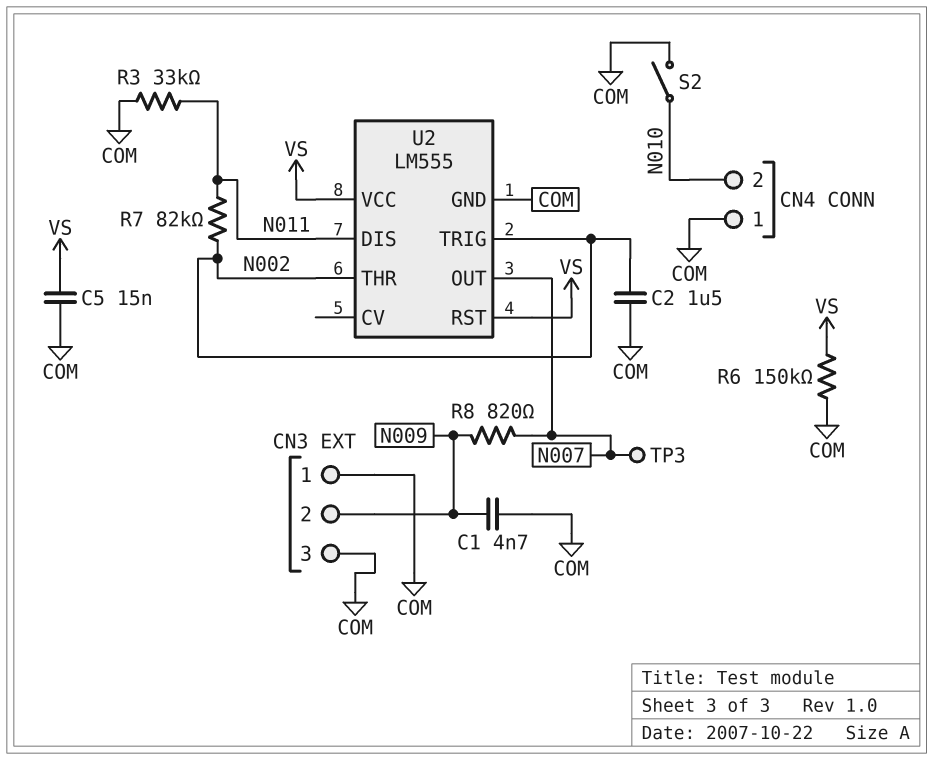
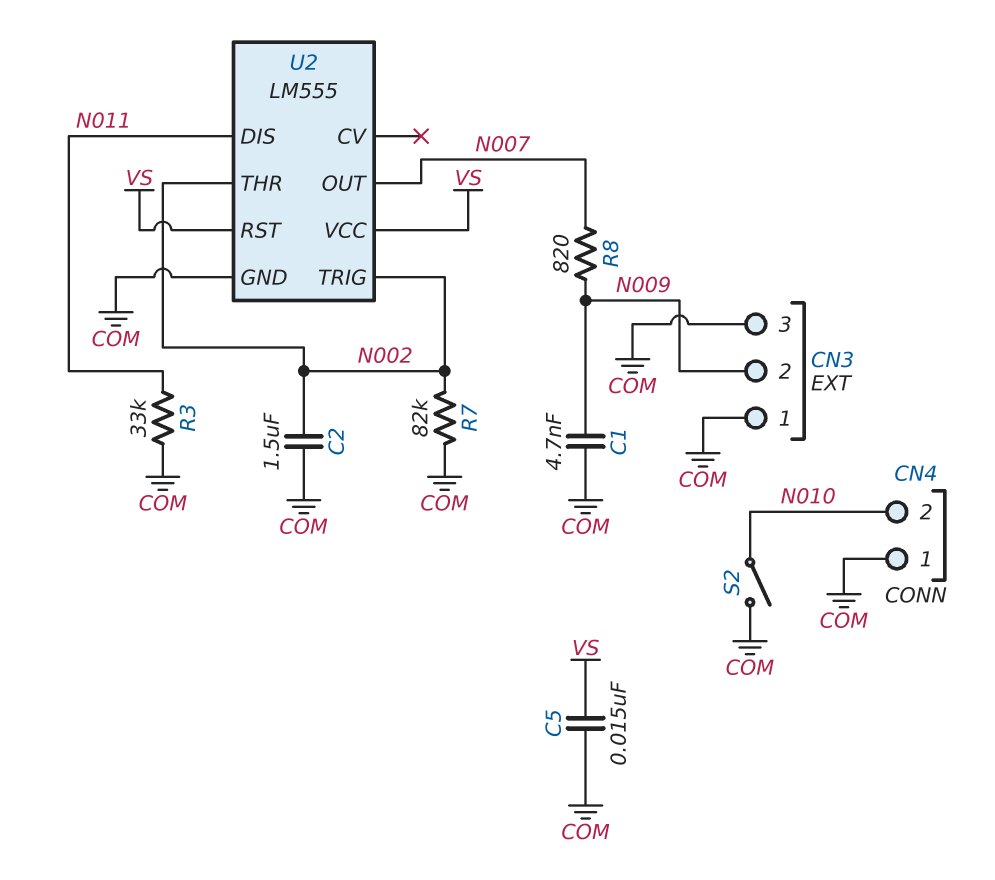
R6: 150k (COM, VS) -> none
R7: 82k (N002, N011) -> 82k (COM, N002)
TP3: test point (N007) -> none

